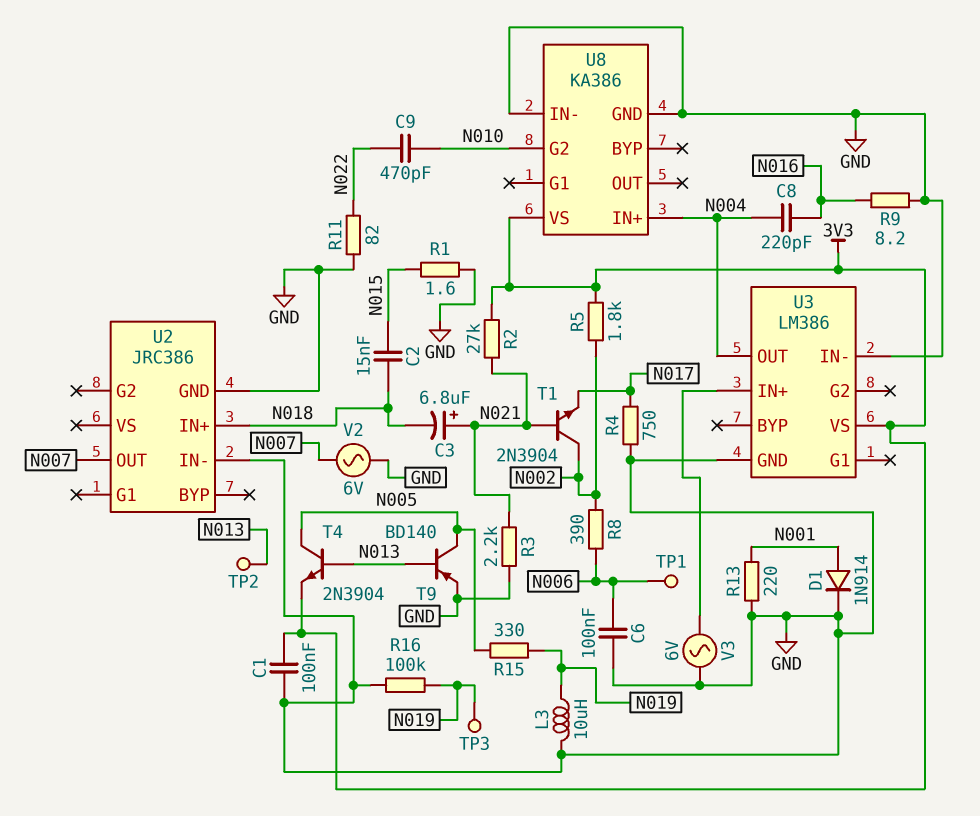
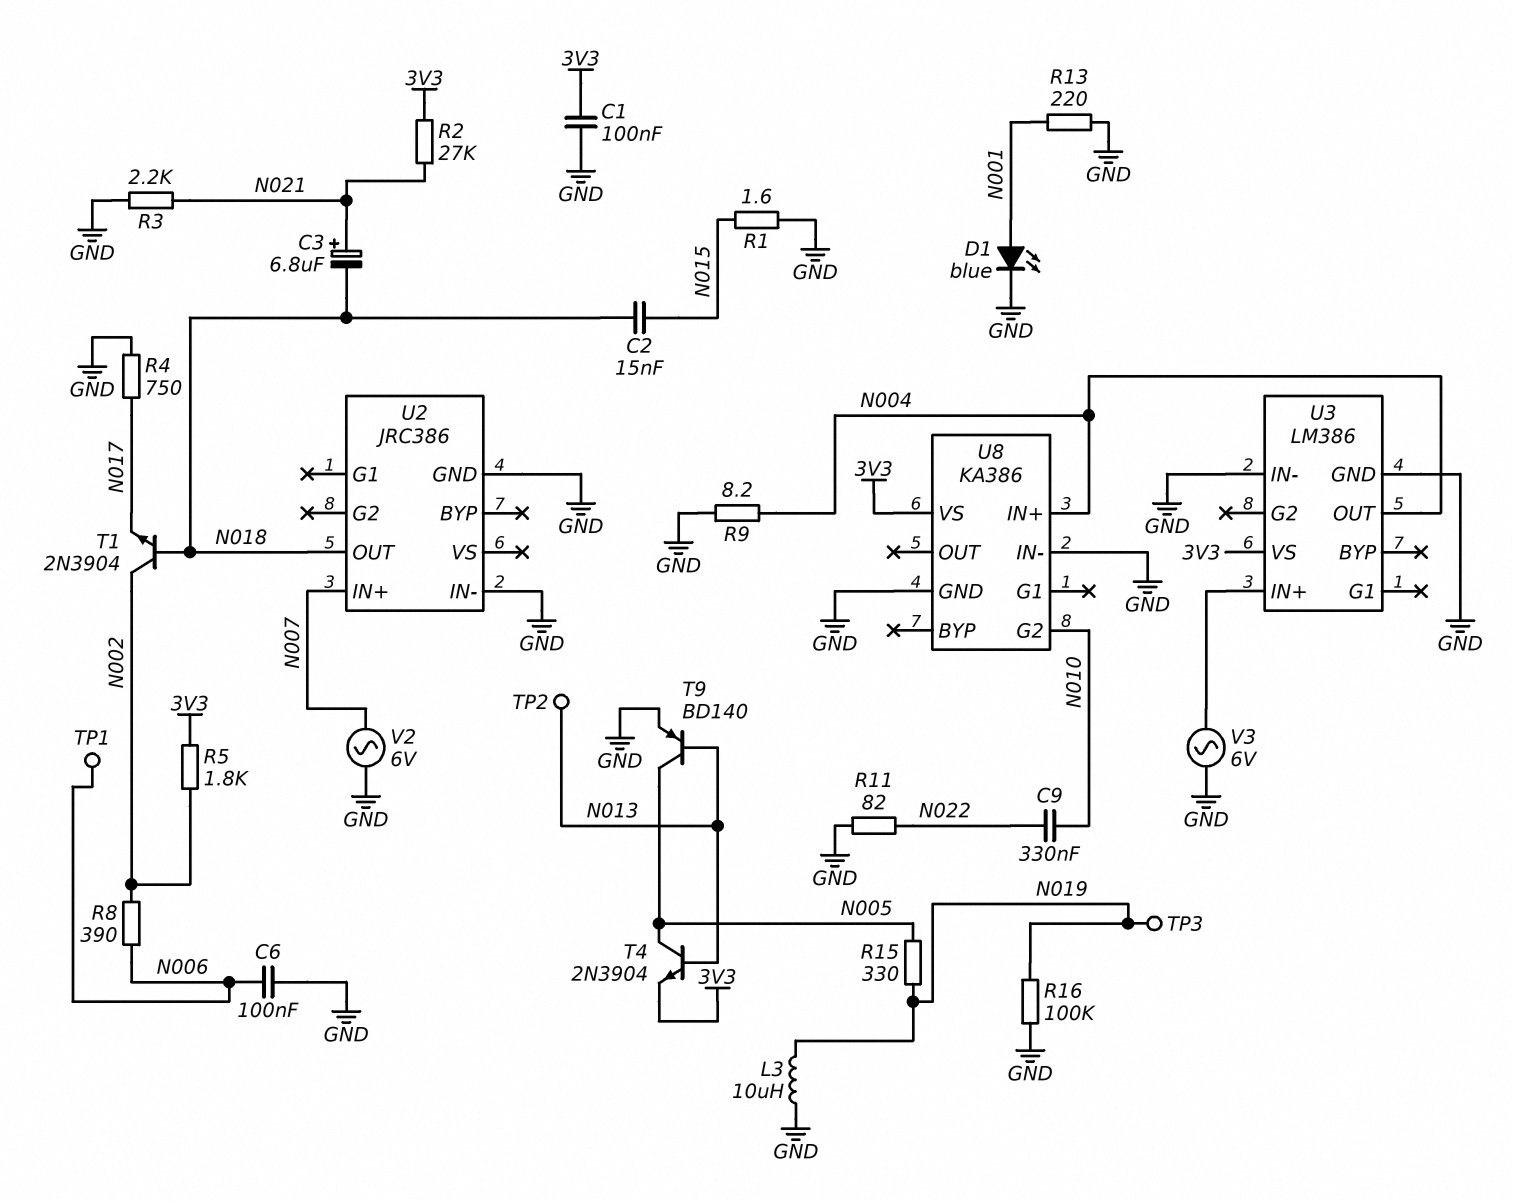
C8: 220pF (N004, N016) -> none
C9: 470pF (N010, N022) -> 330nF (N010, N022)
D1: diode 1N914 (A N001, K GND) -> LED blue (A N001, K GND)
R9: 8.2 (GND, N016) -> 8.2 (GND, N004)
T1: NPN 2N3904 (B N021, C N002, E N017) -> NPN 2N3904 (B N018, C N002, E N017)
U2 pin IN+: N018 -> N007
U2 pin OUT: N007 -> N018

